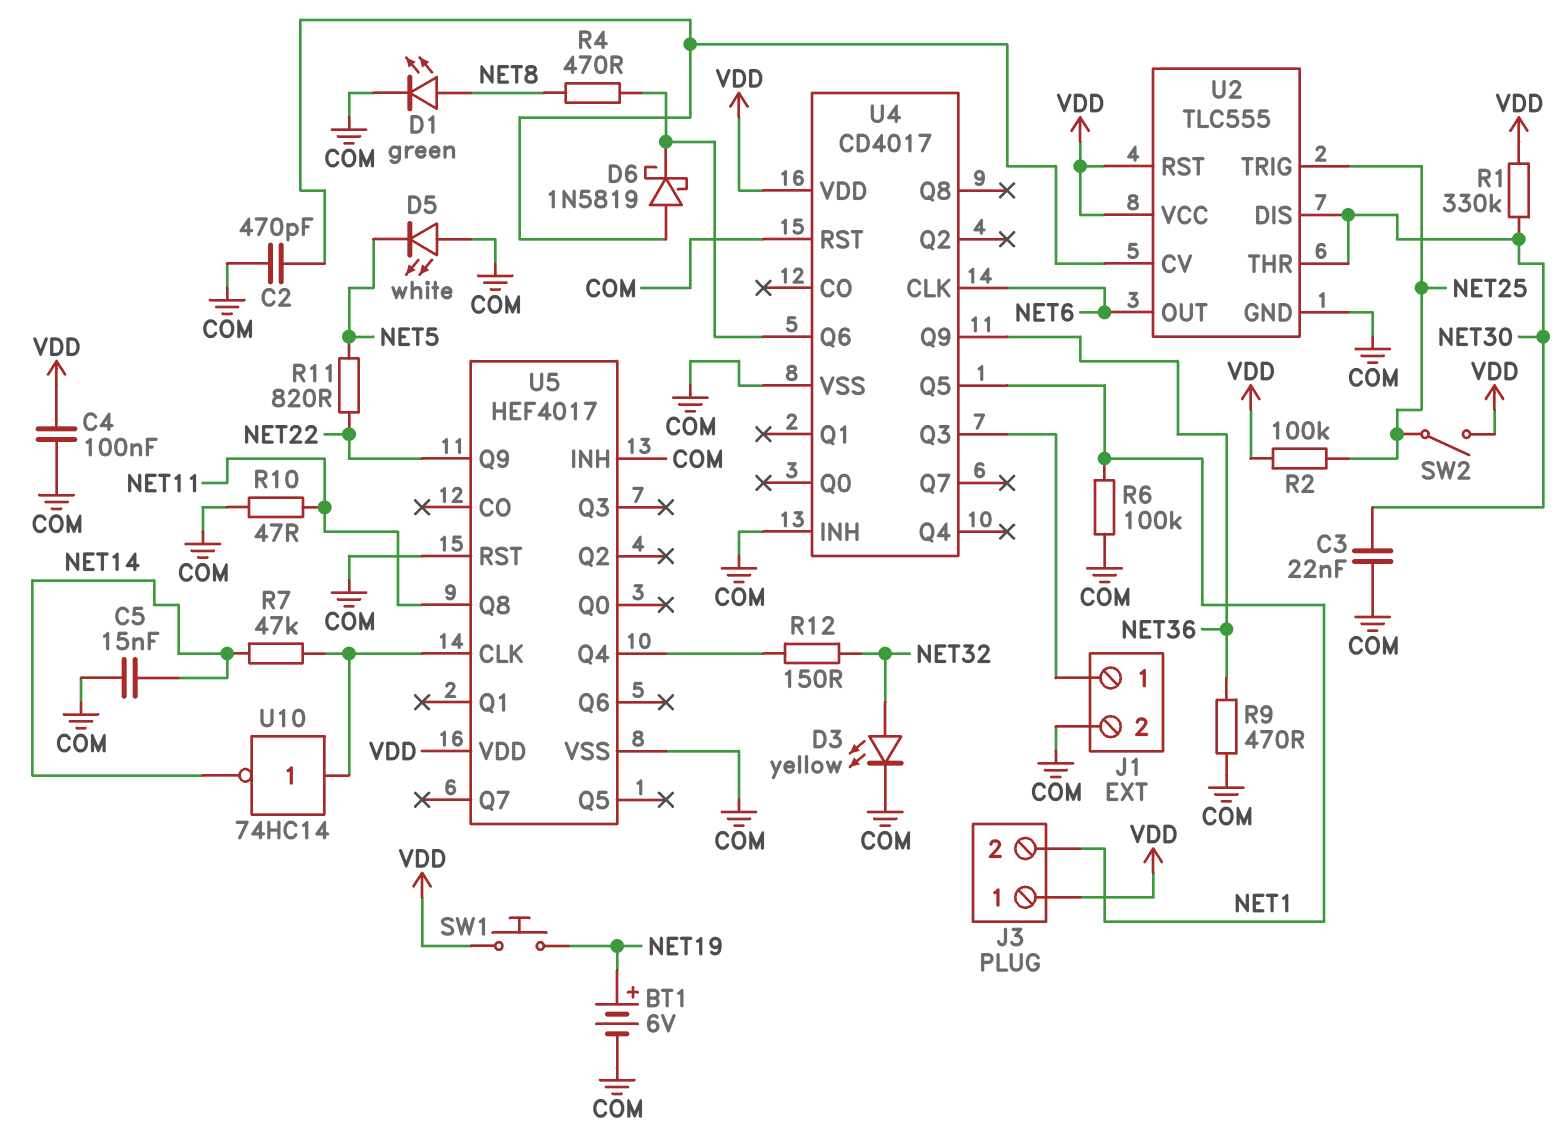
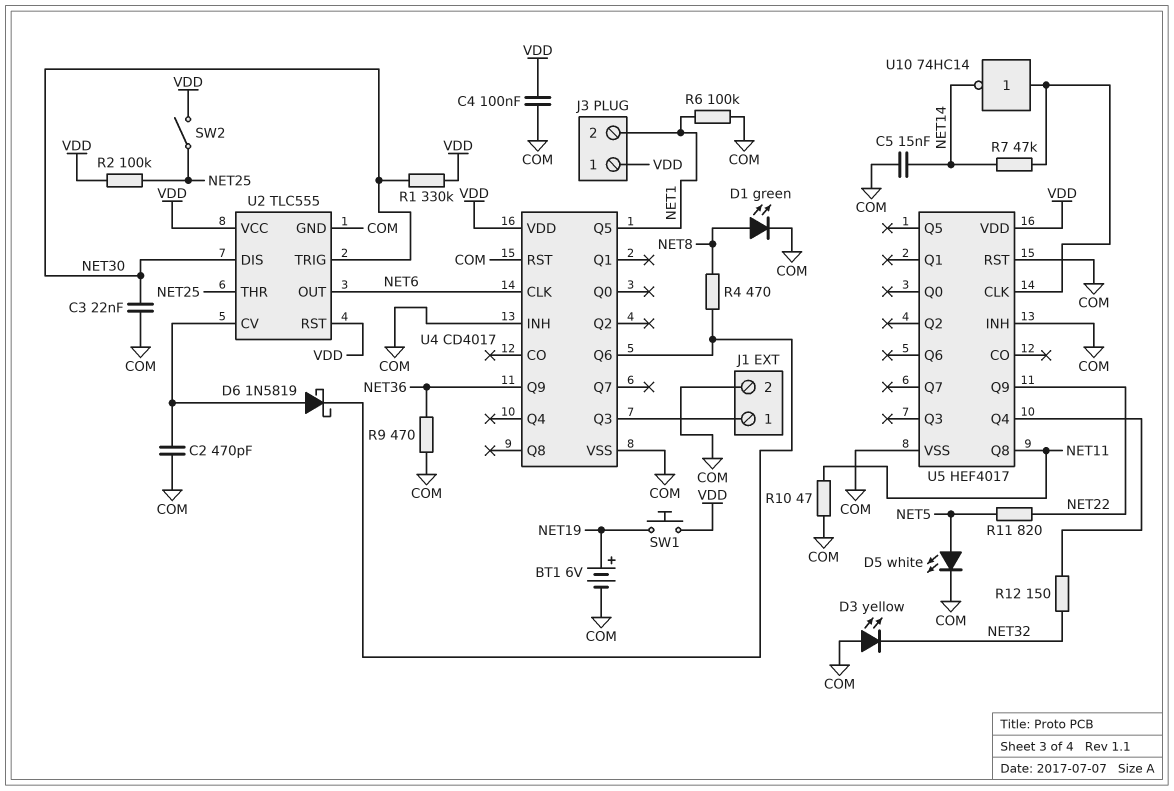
D3: LED yellow (A NET32, K COM) -> LED yellow (A COM, K NET32)
D5: LED white (A COM, K NET5) -> LED white (A NET5, K COM)
U2 pin THR: NET30 -> NET25
U2 pin TRIG: NET25 -> NET30

